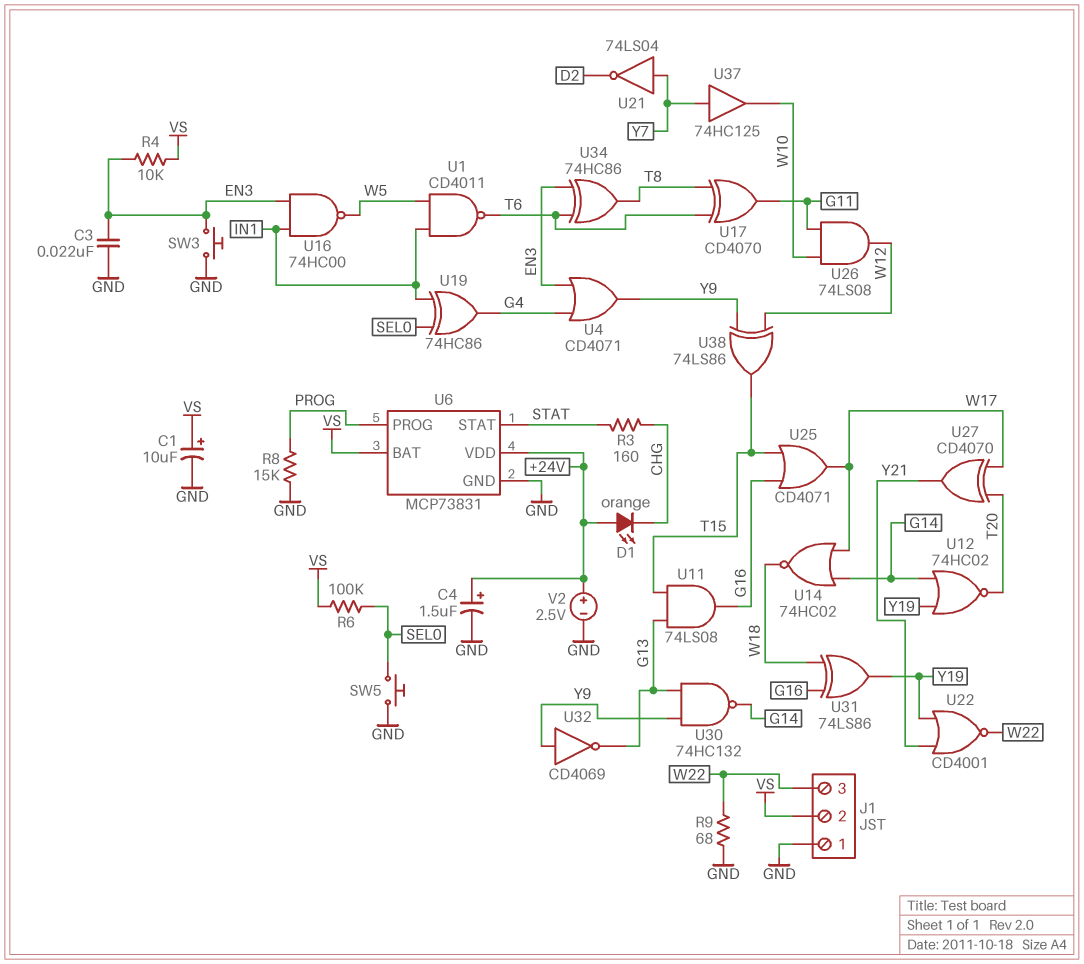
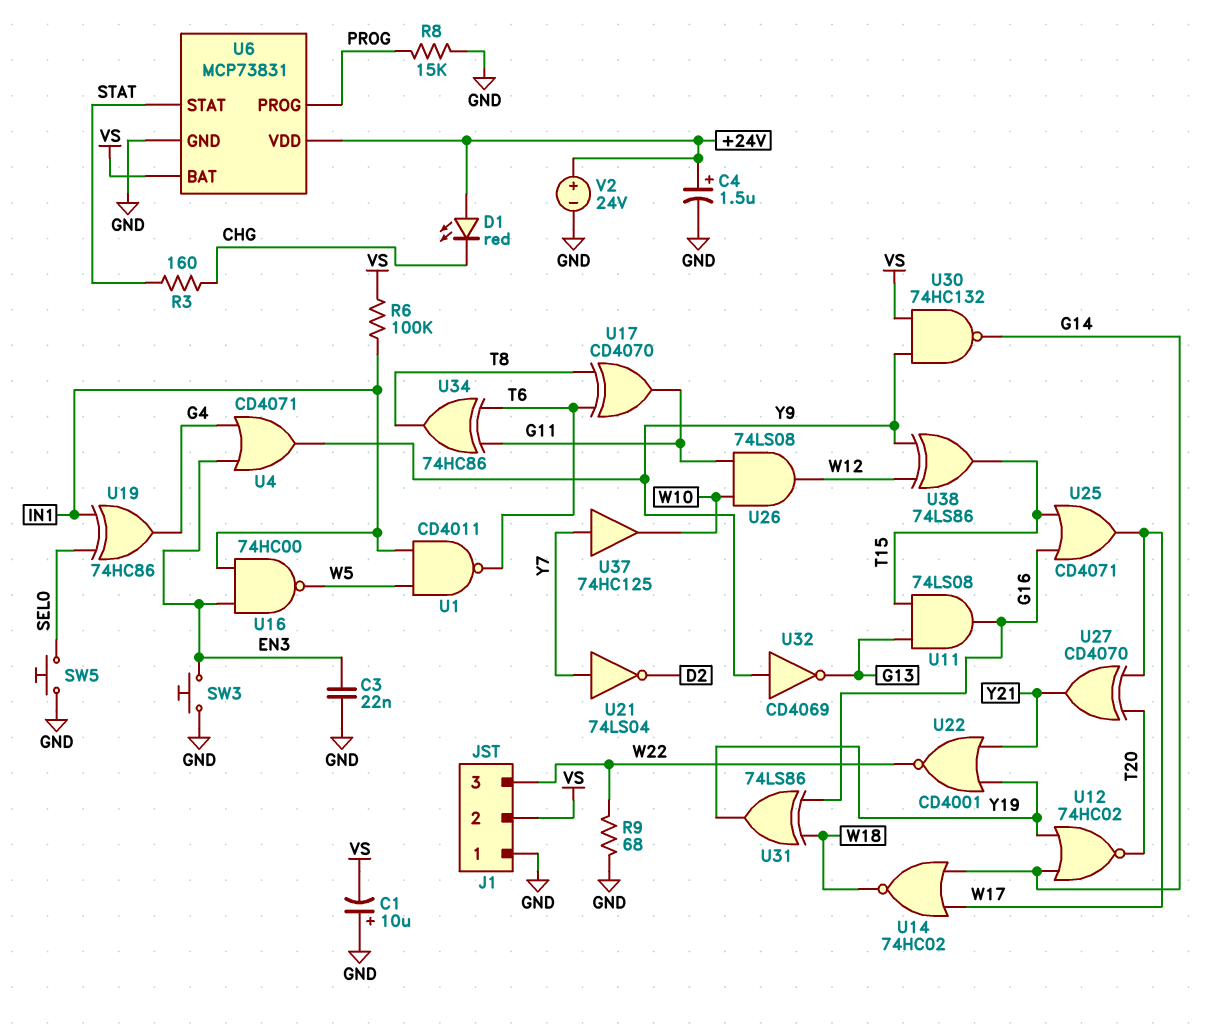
C1: 10uF (plus VS, minus GND) -> 10uF (plus GND, minus VS)
D1: LED orange (A +24V, K CHG) -> LED red (A +24V, K CHG)
R4: 10k (EN3, VS) -> none
R6: 100k (SEL0, VS) -> 100k (IN1, VS)
U30: NAND 74HC132 (in G13, in Y9, out G14) -> NAND 74HC132 (in VS, in Y9, out G14)
U34: XOR 74HC86 (in EN3, in T6, out T8) -> XOR 74HC86 (in G11, in T6, out T8)
V2: 2.5V (plus +24V, minus GND) -> 24V (plus +24V, minus GND)

